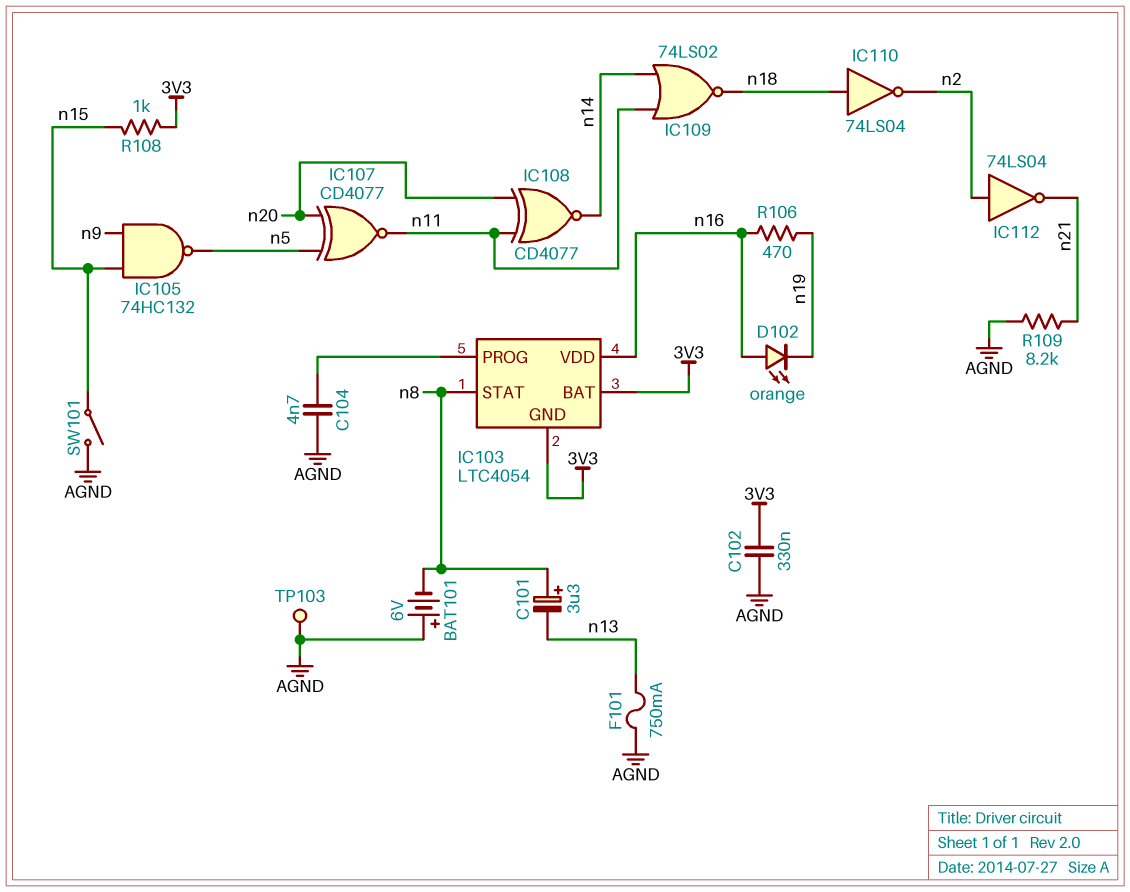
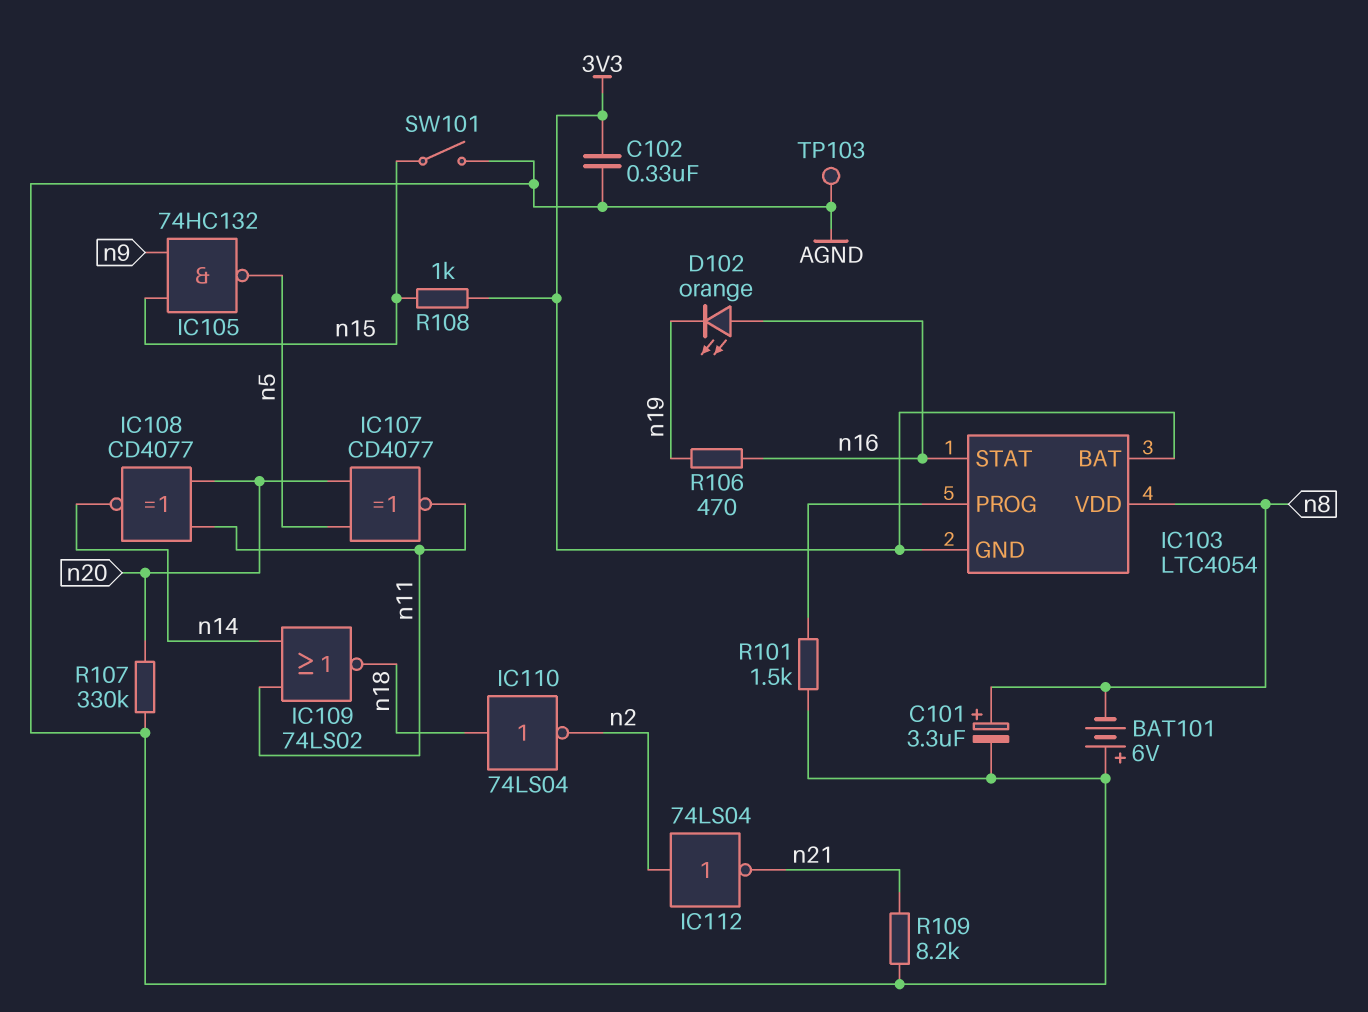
C101: 3.3uF (plus n8, minus n13) -> 3.3uF (plus n8, minus AGND)
C104: 4.7nF (AGND, IC103/PROG) -> none
F101: 750mA (AGND, n13) -> none
IC103 pin STAT: n8 -> n16
IC103 pin VDD: n16 -> n8
R101: none -> 1.5k (AGND, IC103/PROG)
R107: none -> 330k (AGND, n20)

